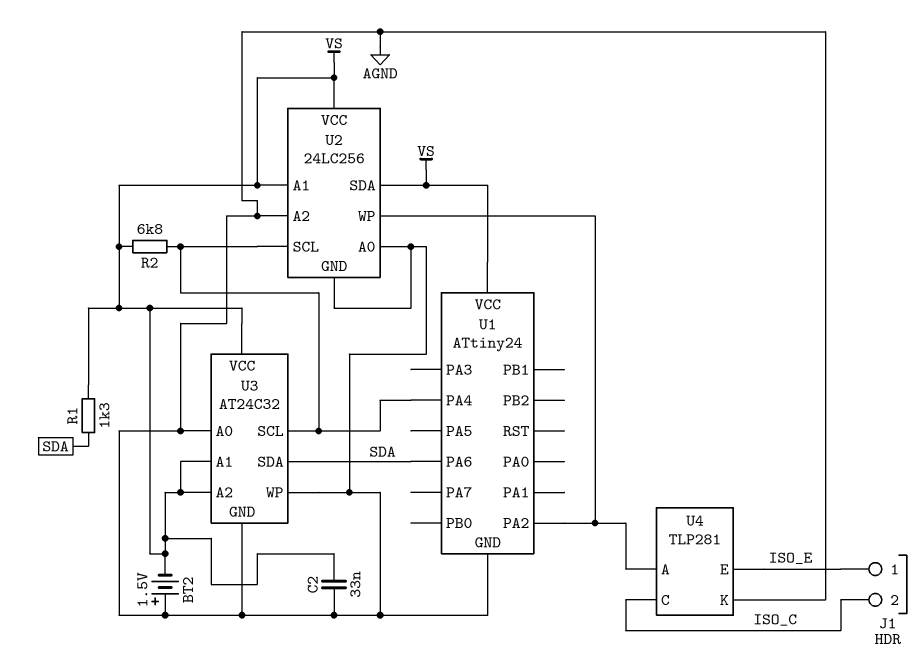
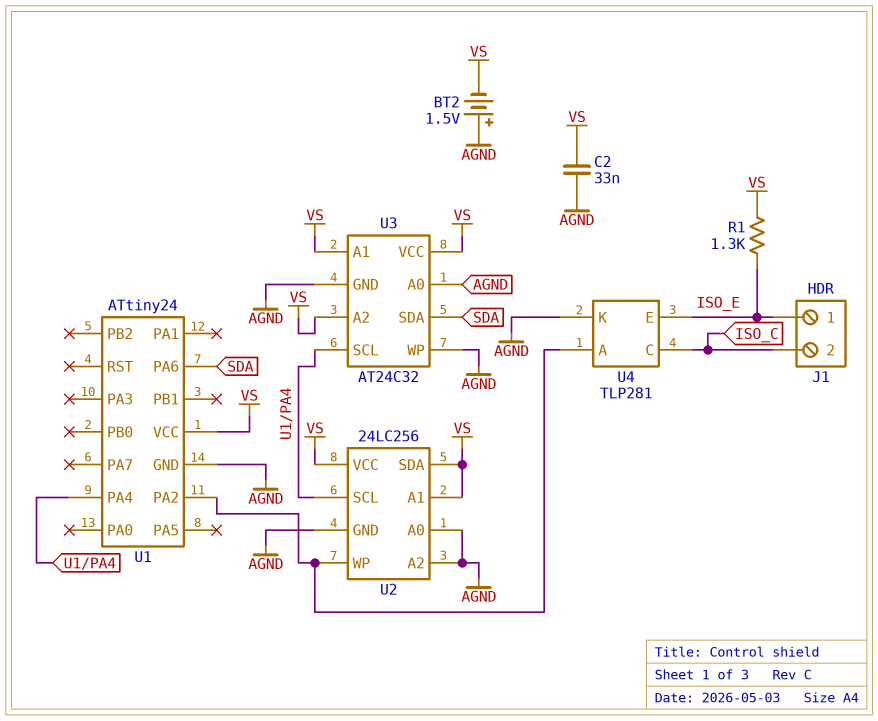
R1: 1.3k (SDA, VS) -> 1.3k (ISO_E, VS)
R2: 6.8k (U1/PA4, VS) -> none

